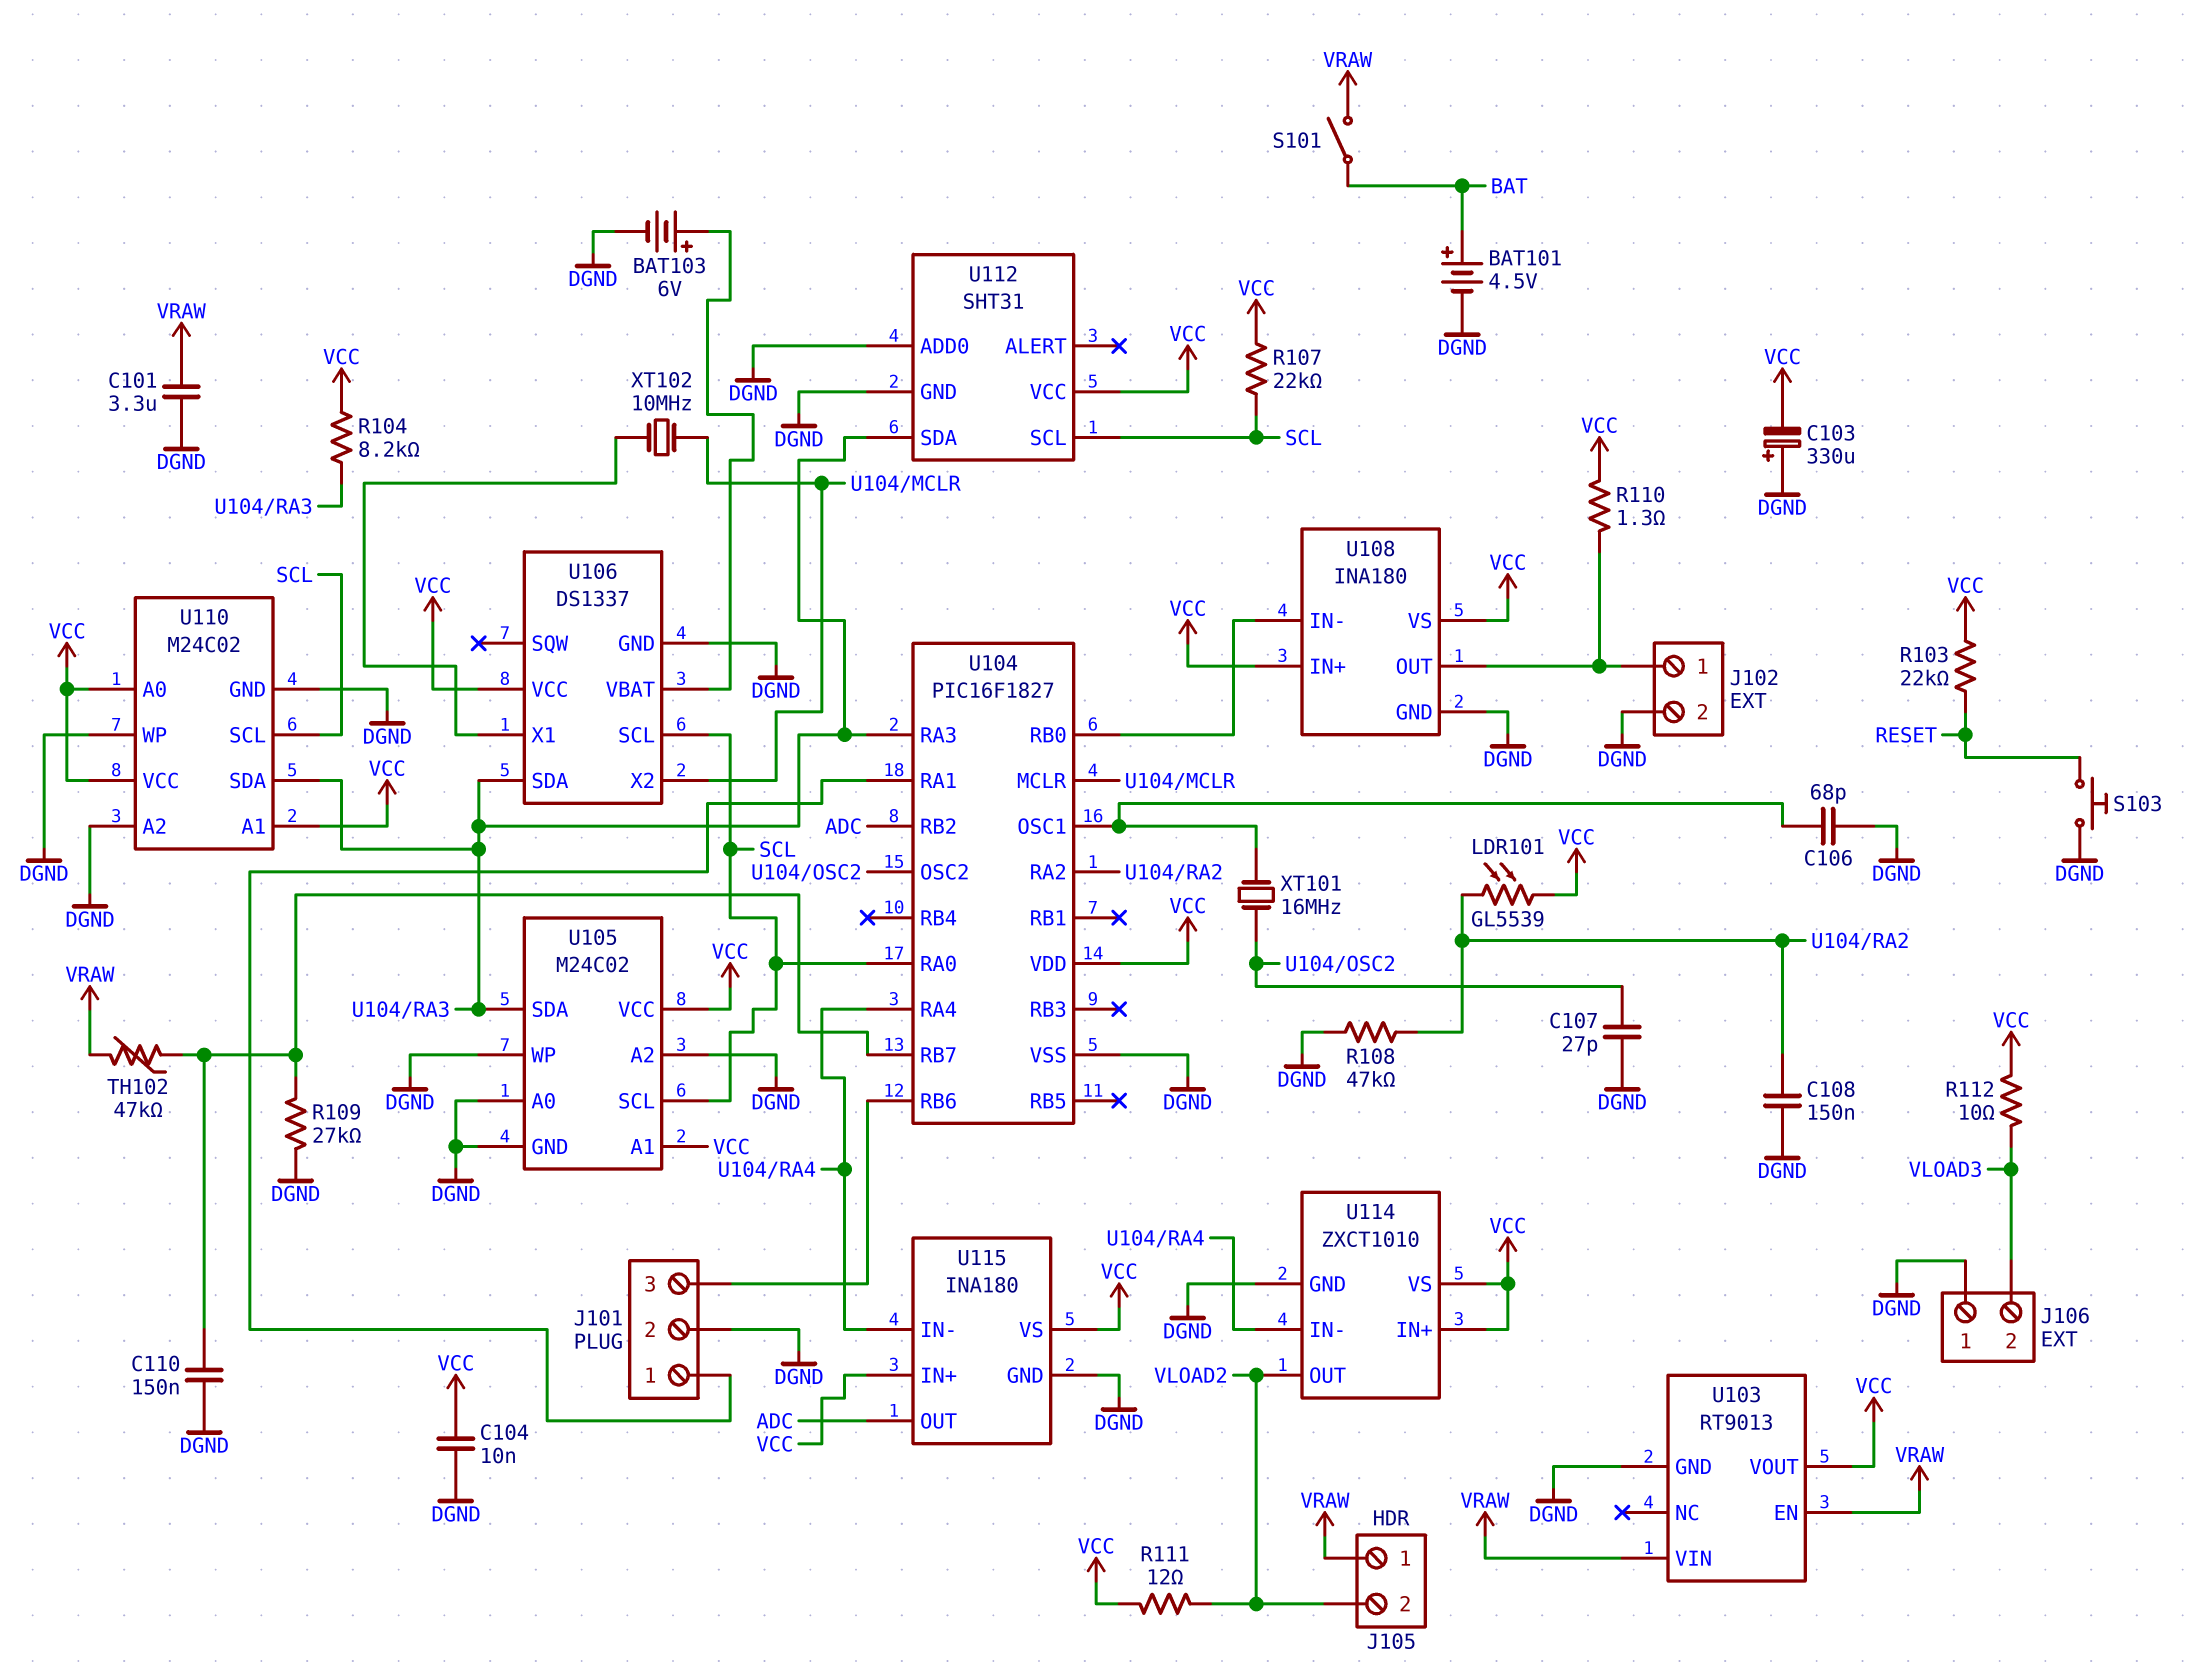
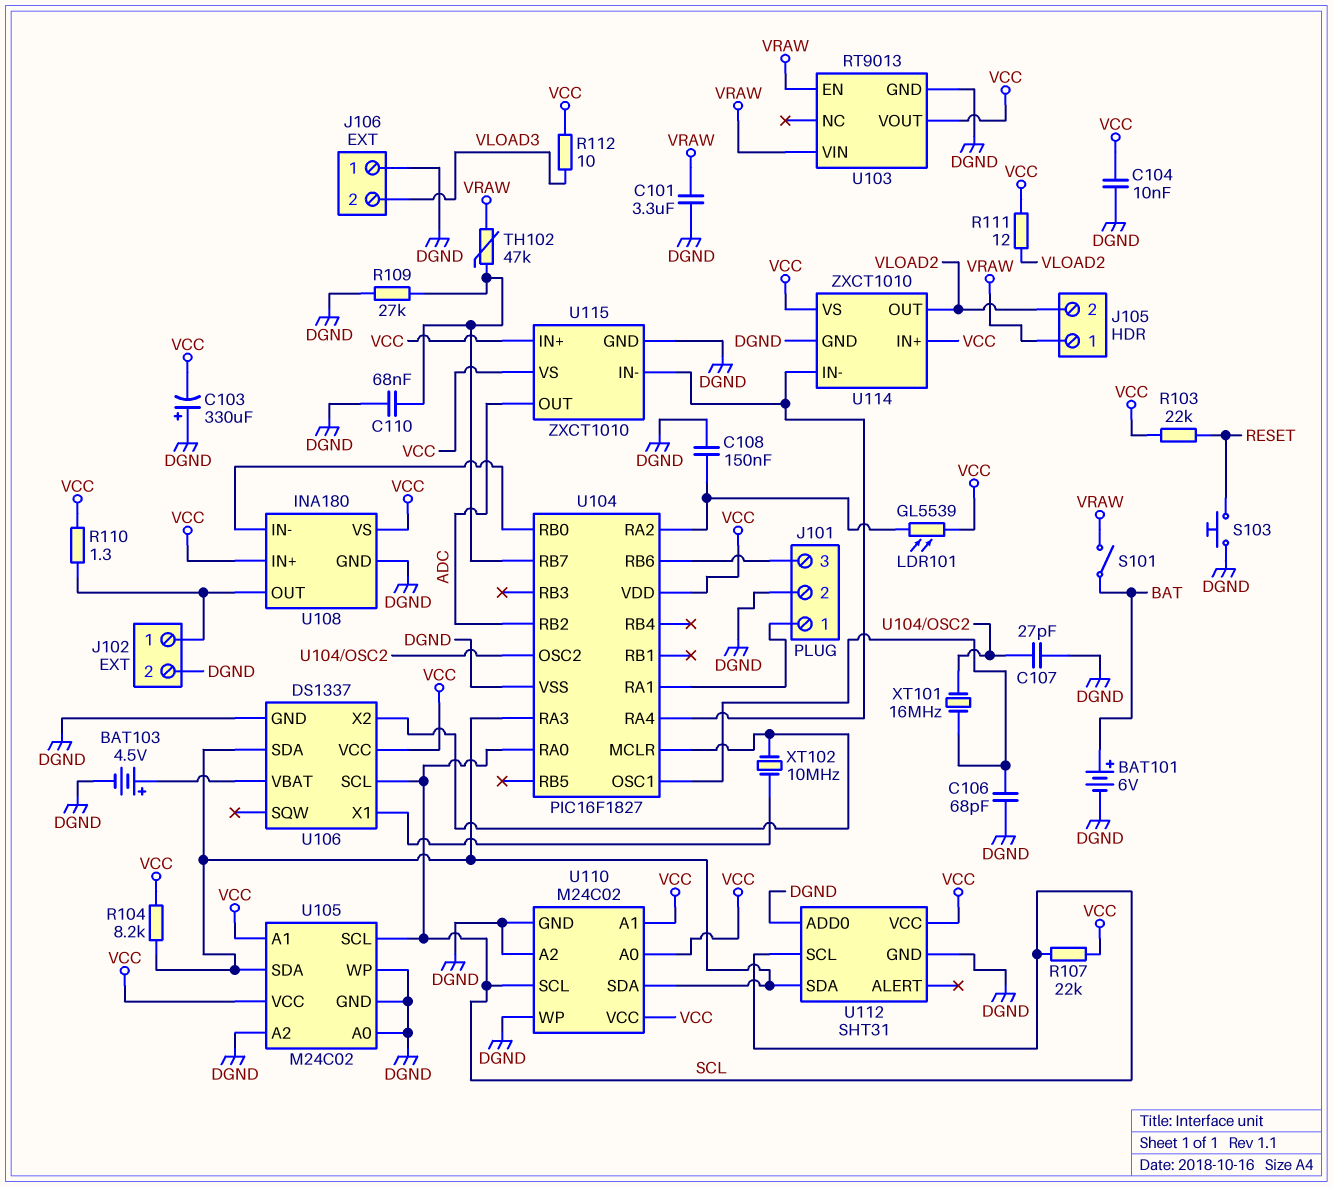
BAT101: 4.5V (plus BAT, minus DGND) -> 6V (plus BAT, minus DGND)
BAT103: 6V (plus U106/VBAT, minus DGND) -> 4.5V (plus U106/VBAT, minus DGND)
C110: 150nF (DGND, U104/RB7) -> 68nF (DGND, U104/RB7)
R108: 47k (DGND, U104/RA2) -> none
U115: INA180 -> ZXCT1010

